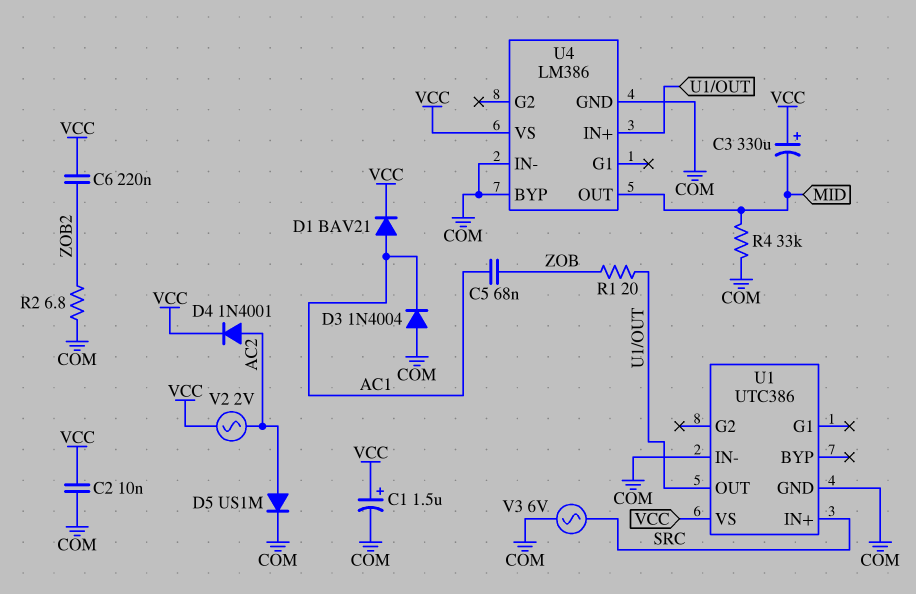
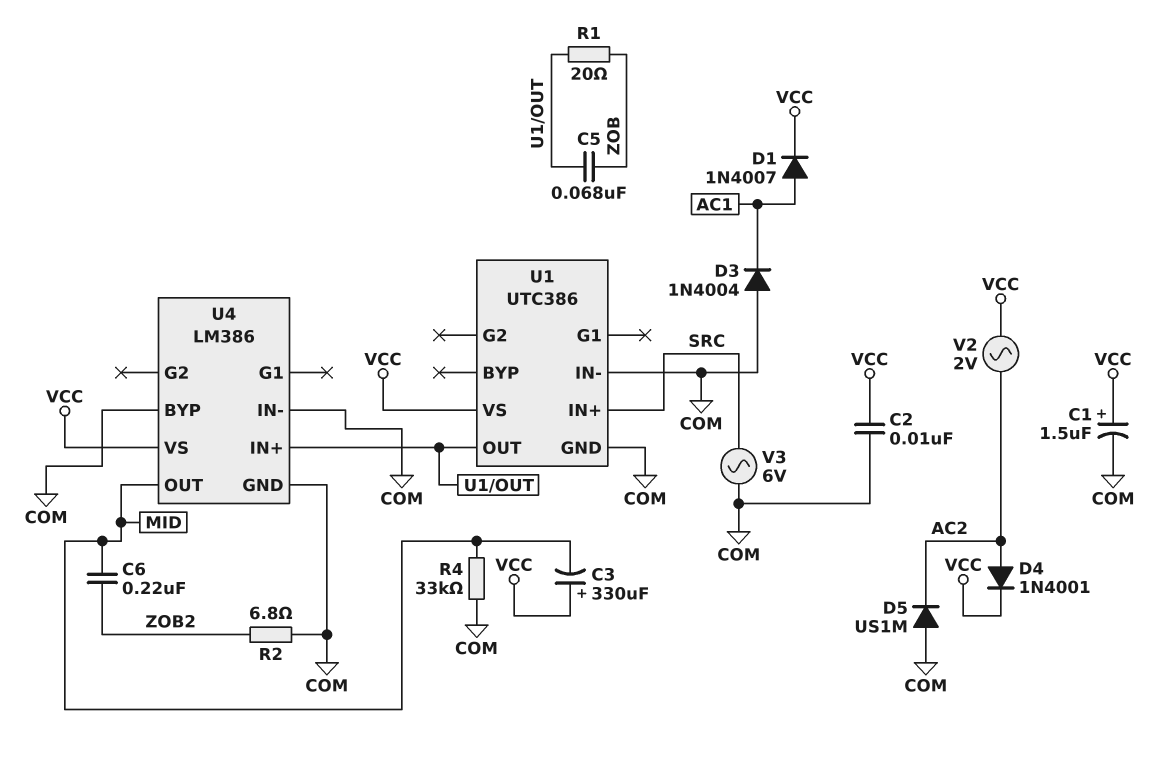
C5: 68nF (AC1, ZOB) -> 68nF (U1/OUT, ZOB)
C6: 220nF (VCC, ZOB2) -> 220nF (MID, ZOB2)
D1: diode BAV21 (A AC1, K VCC) -> diode 1N4007 (A AC1, K VCC)
D5: diode US1M (A AC2, K COM) -> diode US1M (A COM, K AC2)

